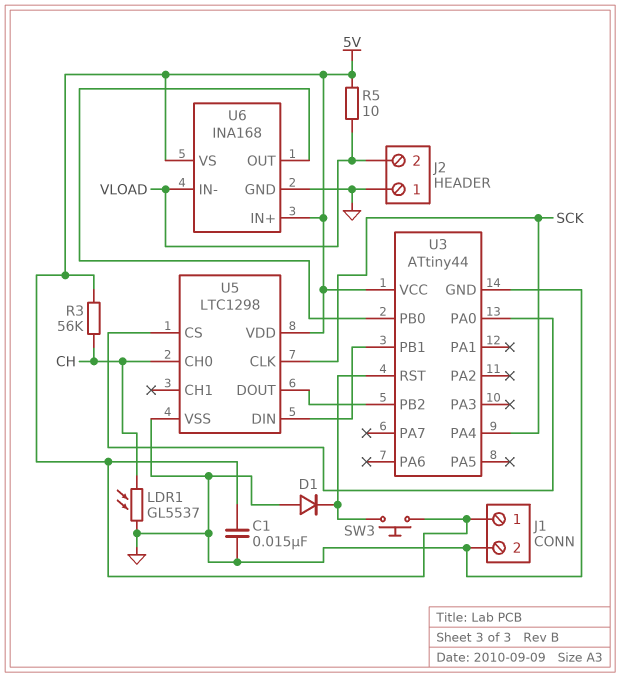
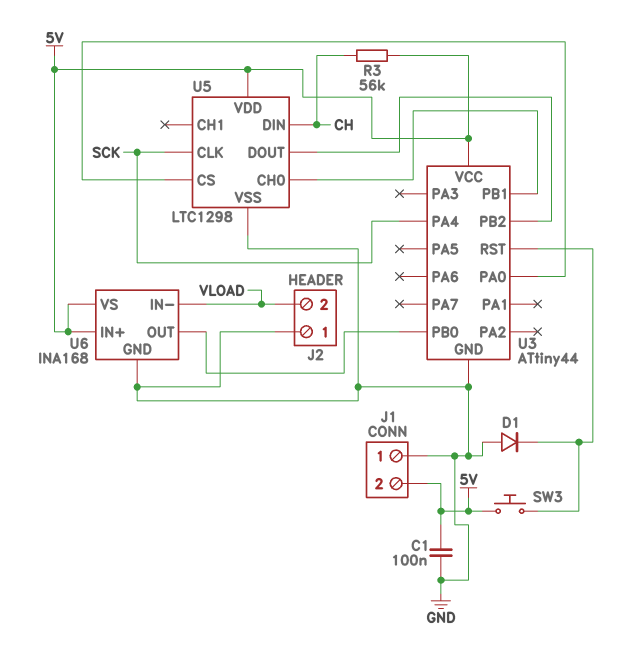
C1: 15nF (5V, GND) -> 100nF (5V, GND)
J1 pin 1: 5V -> GND
J1 pin 2: GND -> 5V
LDR1: GL5537 (CH, GND) -> none
R5: 10 (5V, VLOAD) -> none
U5 pin CH0: CH -> U3/PB1
U5 pin DIN: U3/PB1 -> CH

